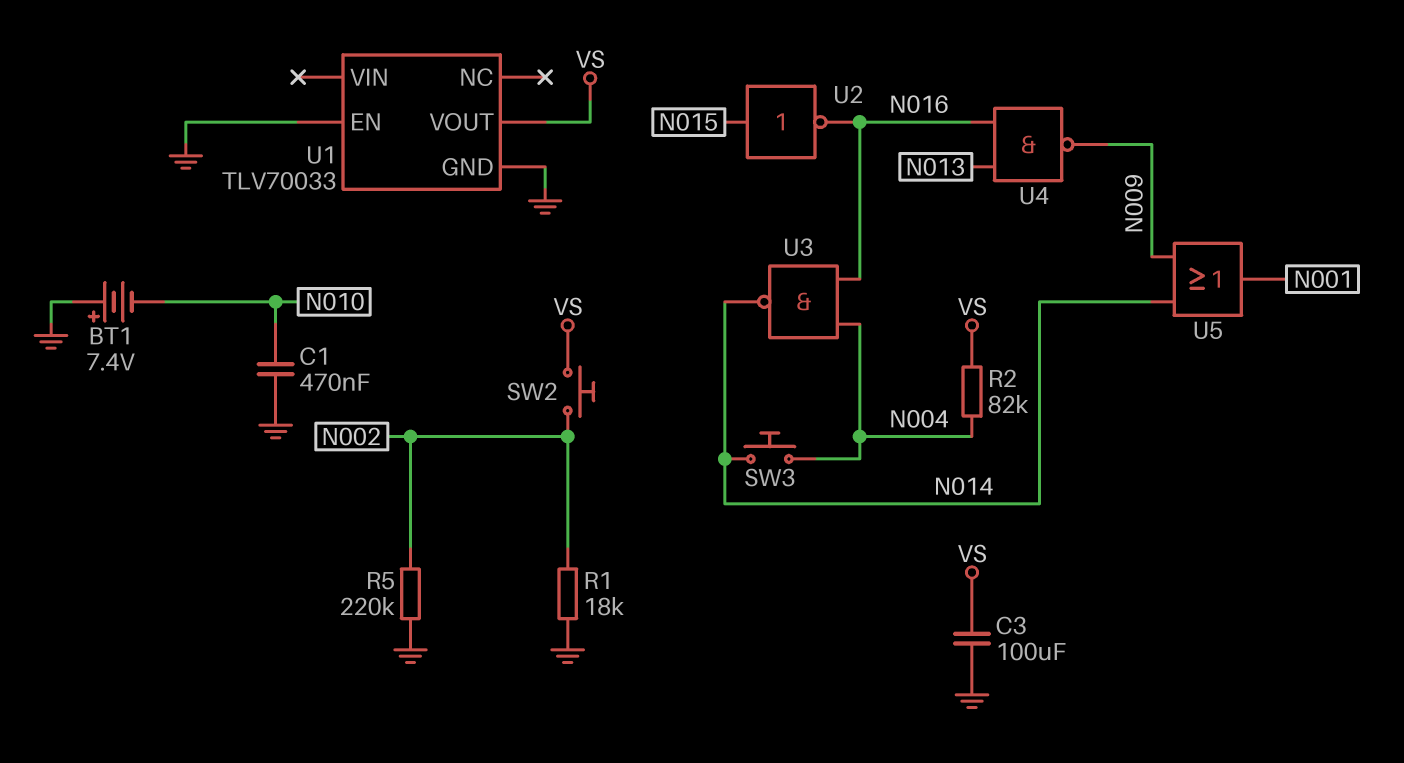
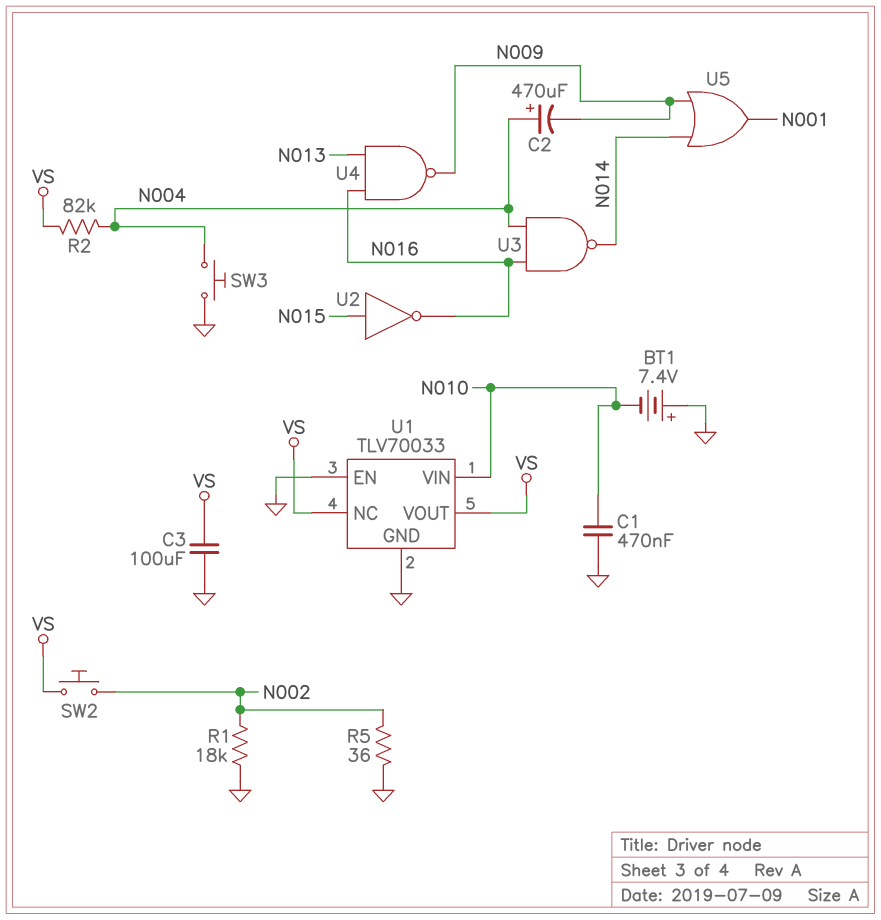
C2: none -> 470uF (plus N004, minus N009)
R5: 220k (GND, N002) -> 36 (GND, N002)
SW3: button (N004, N014) -> button (GND, N004)
U1 pin NC: none -> VS
U1 pin VIN: none -> N010

